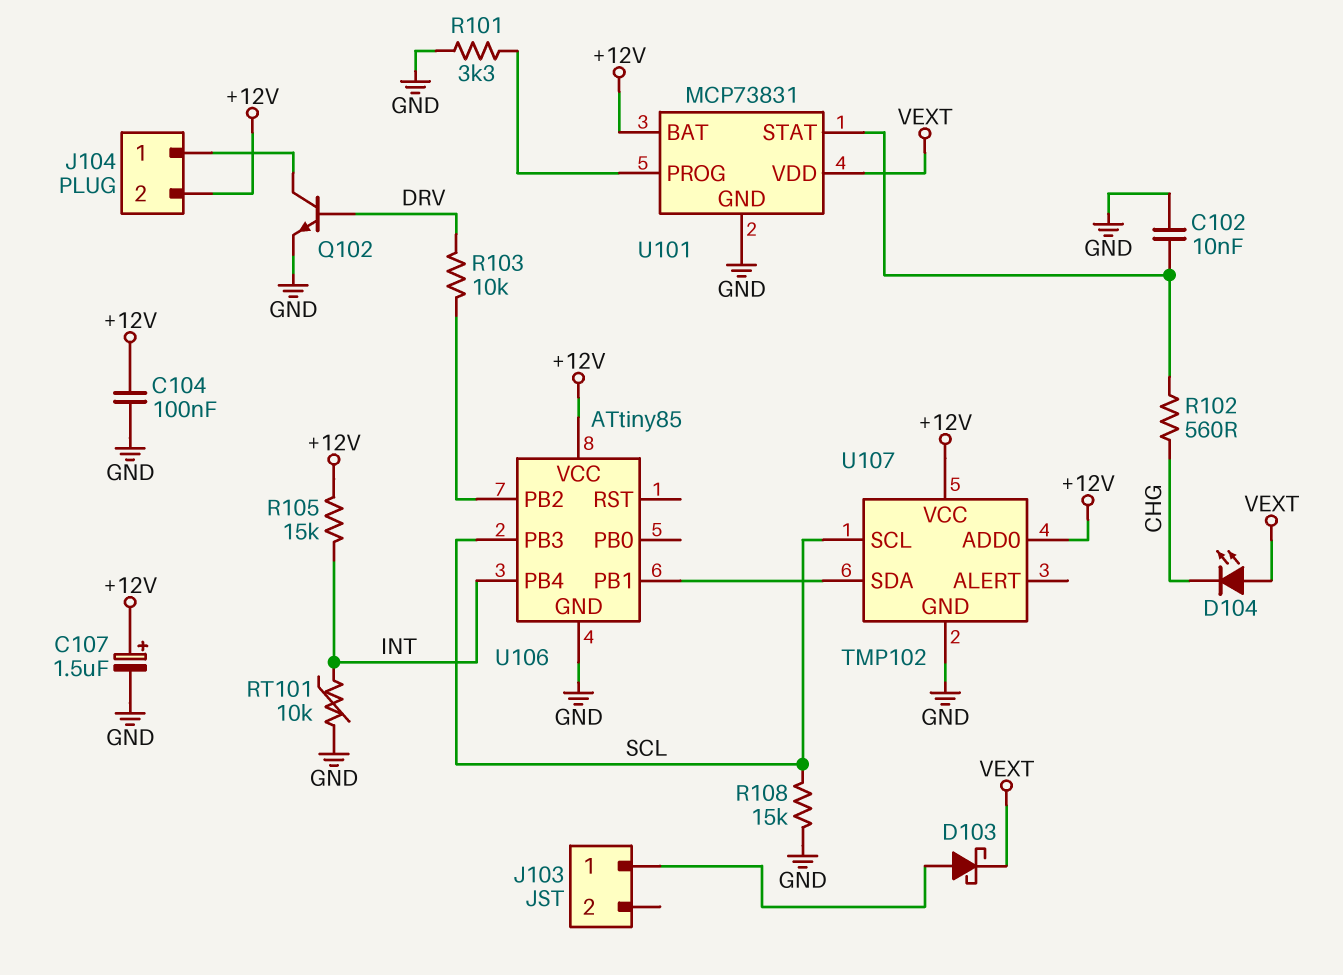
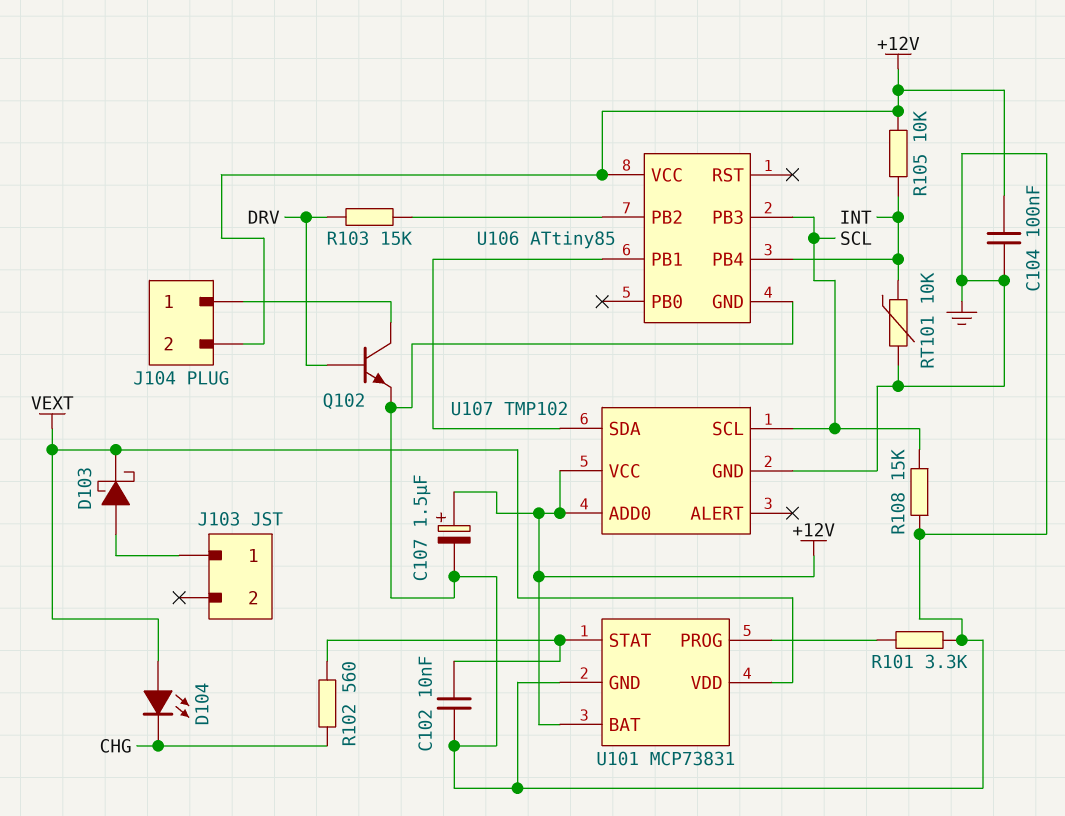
R103: 10k (DRV, U106/PB2) -> 15k (DRV, U106/PB2)
R105: 15k (+12V, INT) -> 10k (+12V, INT)

